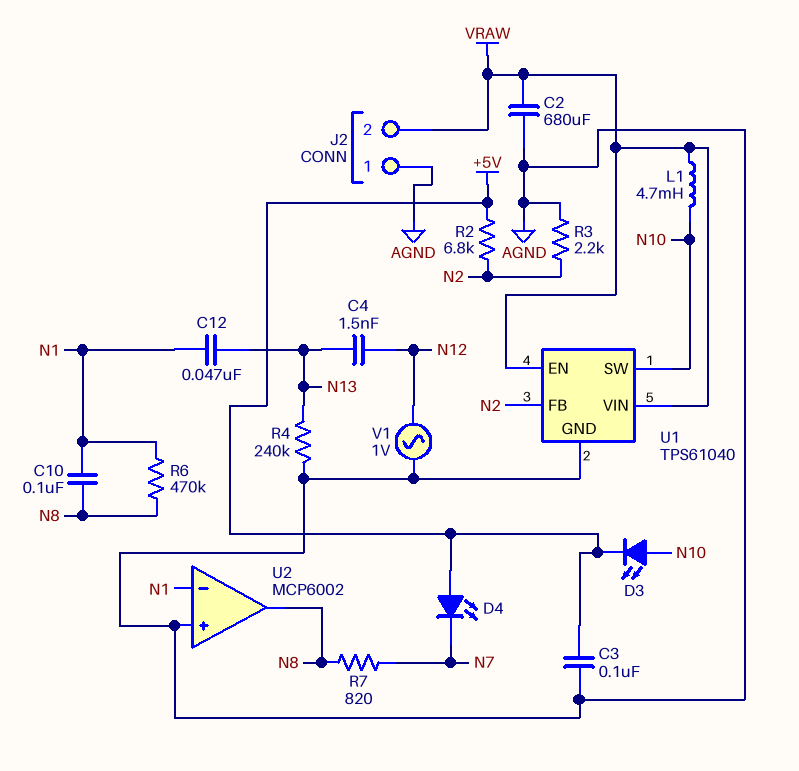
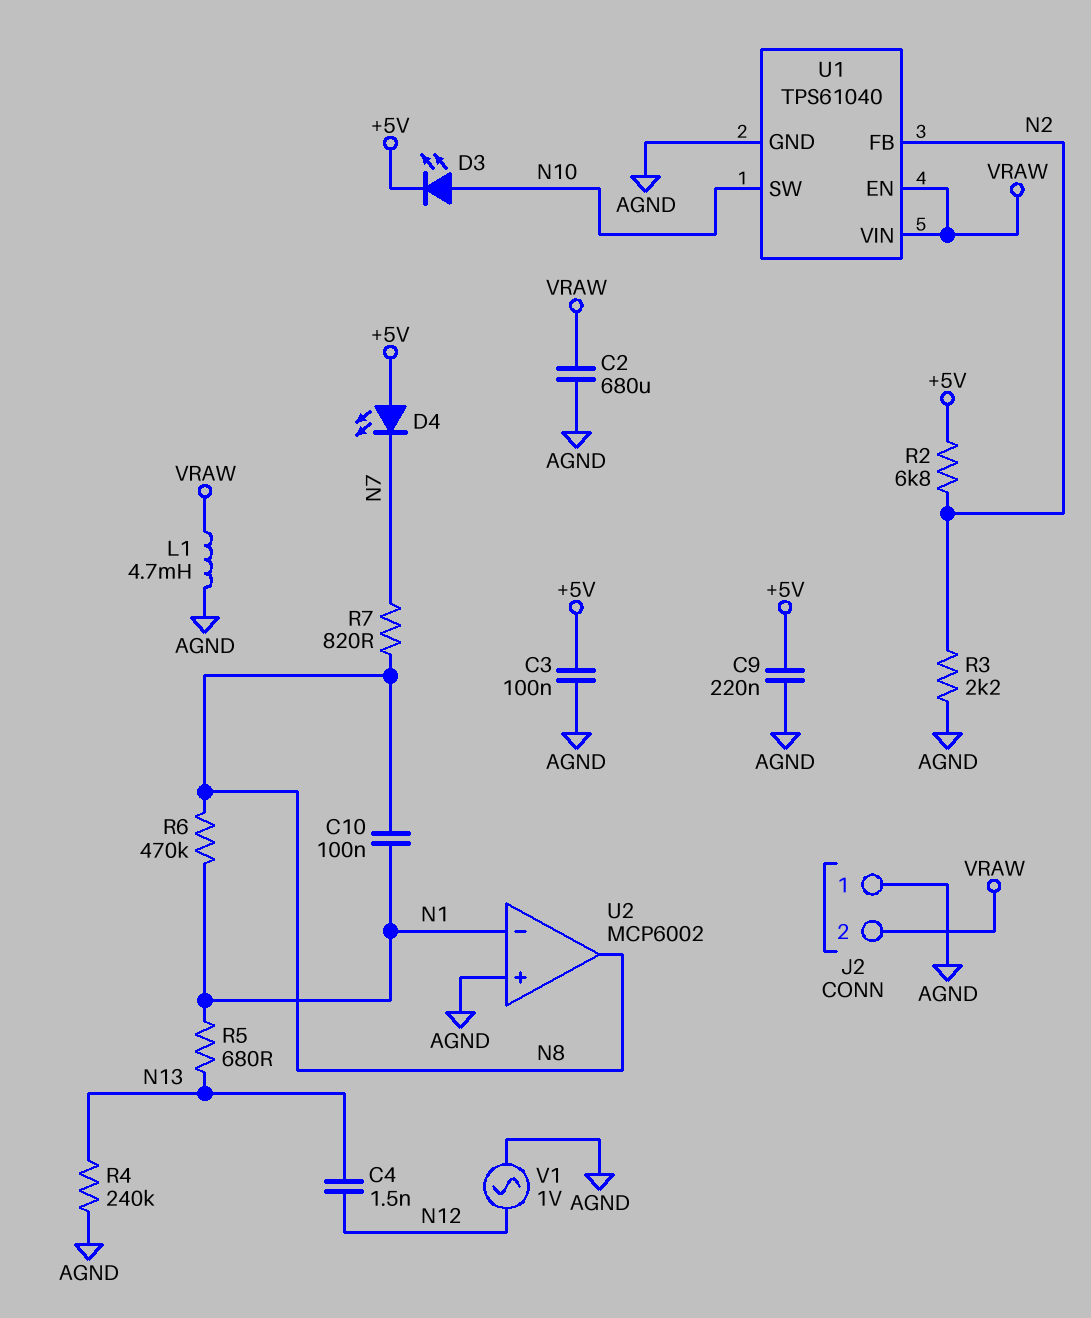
C9: none -> 220nF (+5V, AGND)
C12: 47nF (N1, N13) -> none
L1: 4.7mH (N10, VRAW) -> 4.7mH (AGND, VRAW)
R5: none -> 680 (N1, N13)

